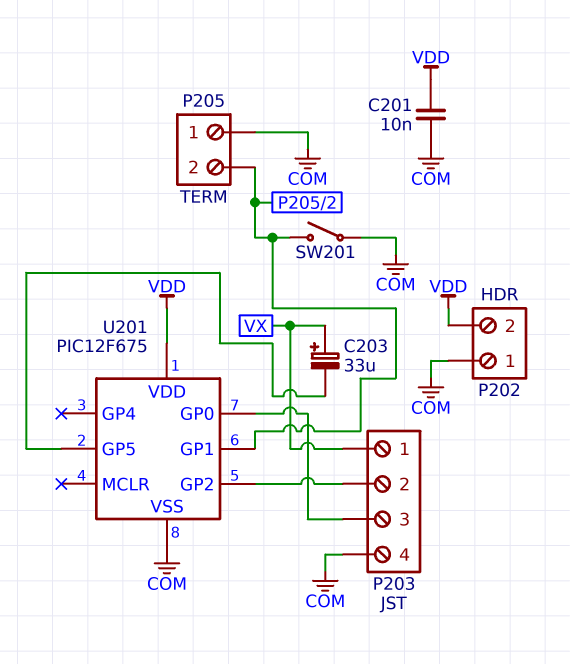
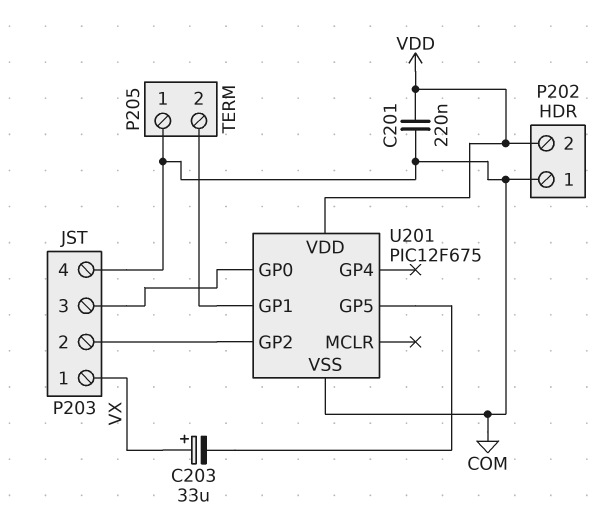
C201: 10nF (COM, VDD) -> 220nF (COM, VDD)
SW201: switch (COM, P205/2) -> none

